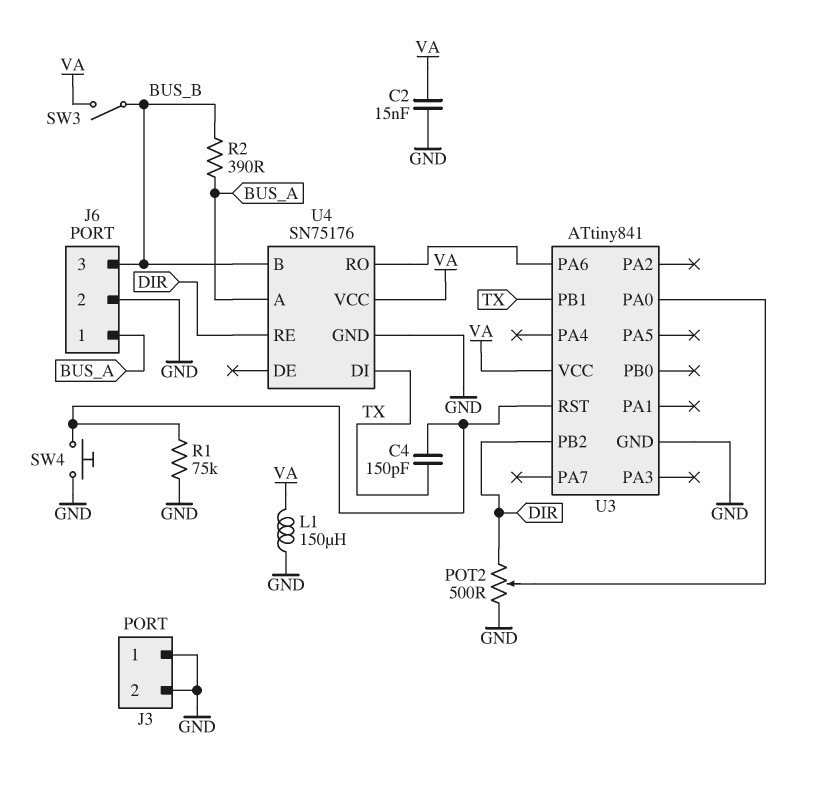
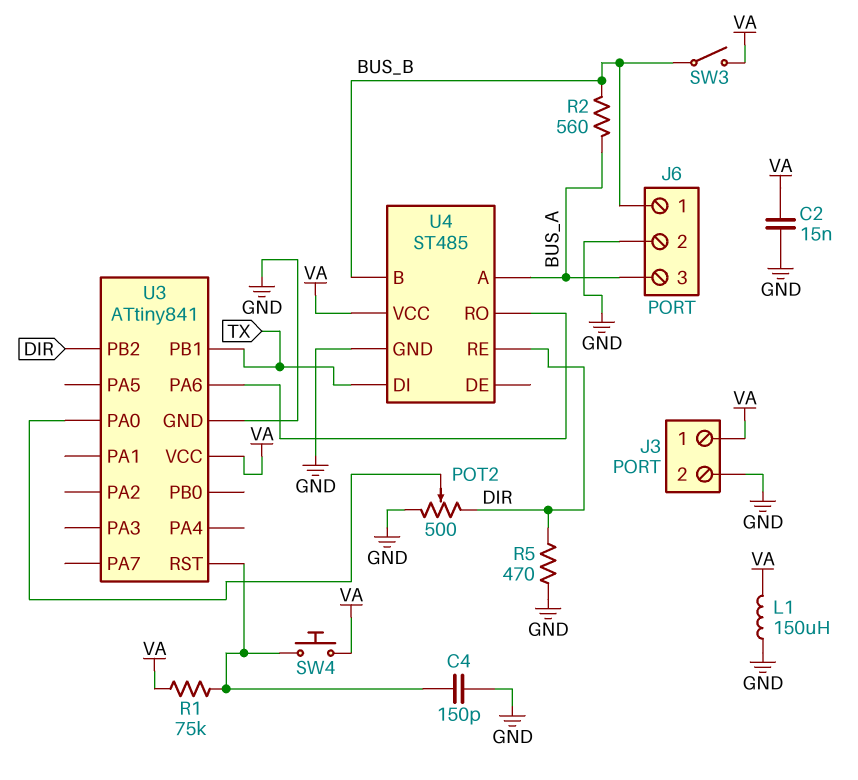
C4: 150pF (TX, U3/RST) -> 150pF (GND, U3/RST)
J3 pin 1: GND -> VA
J6 pin 1: BUS_A -> BUS_B
J6 pin 3: BUS_B -> BUS_A
R1: 75k (GND, U3/RST) -> 75k (U3/RST, VA)
R2: 390 (BUS_A, BUS_B) -> 560 (BUS_A, BUS_B)
R5: none -> 470 (DIR, GND)
SW4: button (GND, U3/RST) -> button (U3/RST, VA)
U4: SN75176 -> ST485

